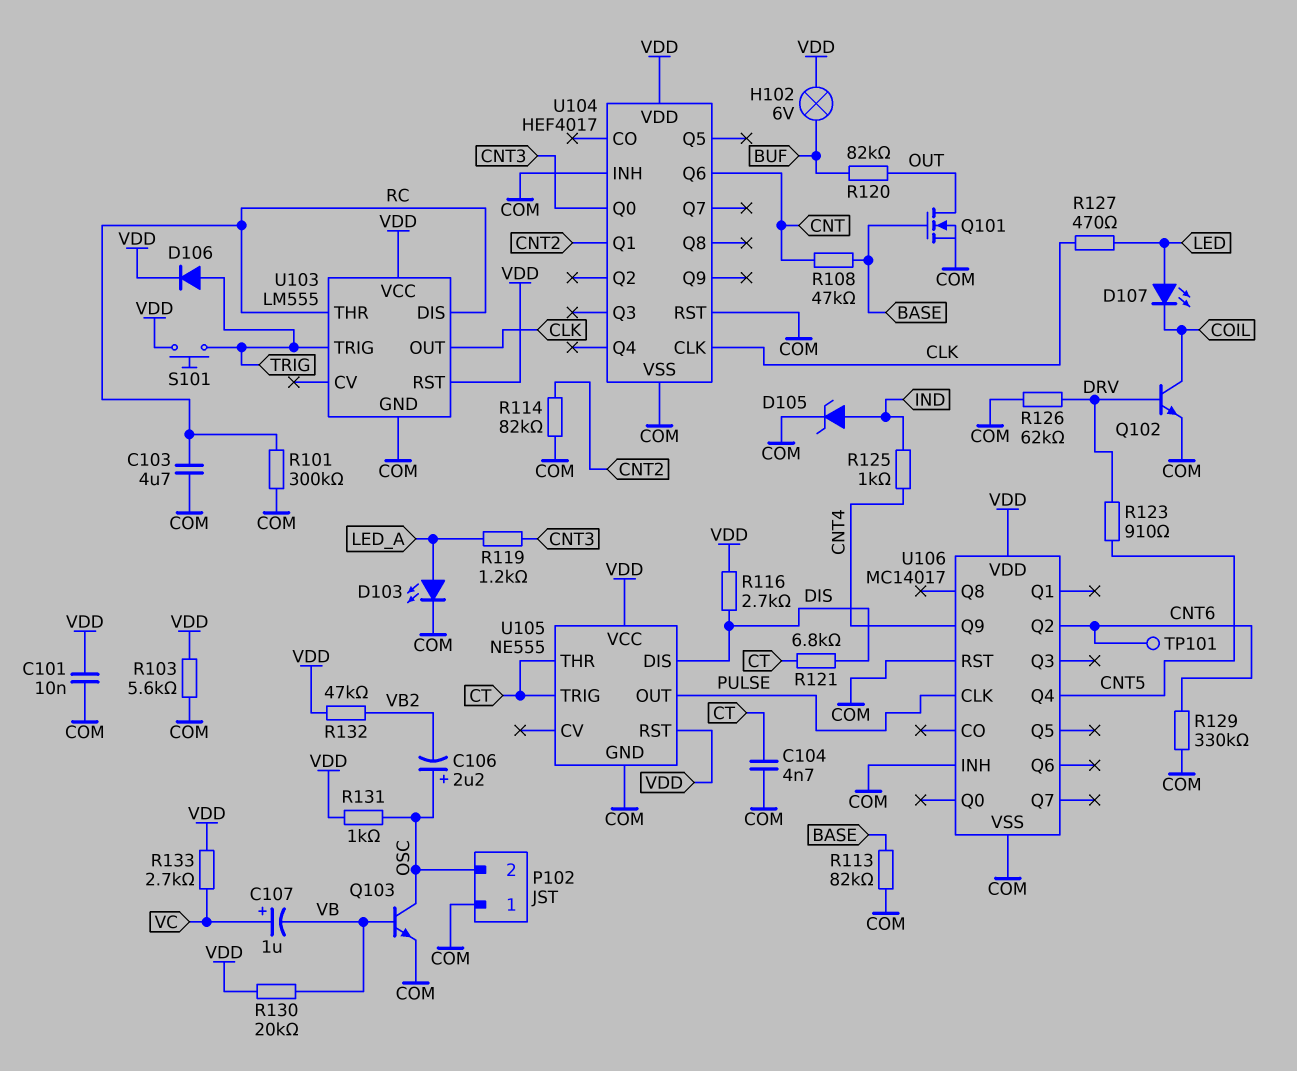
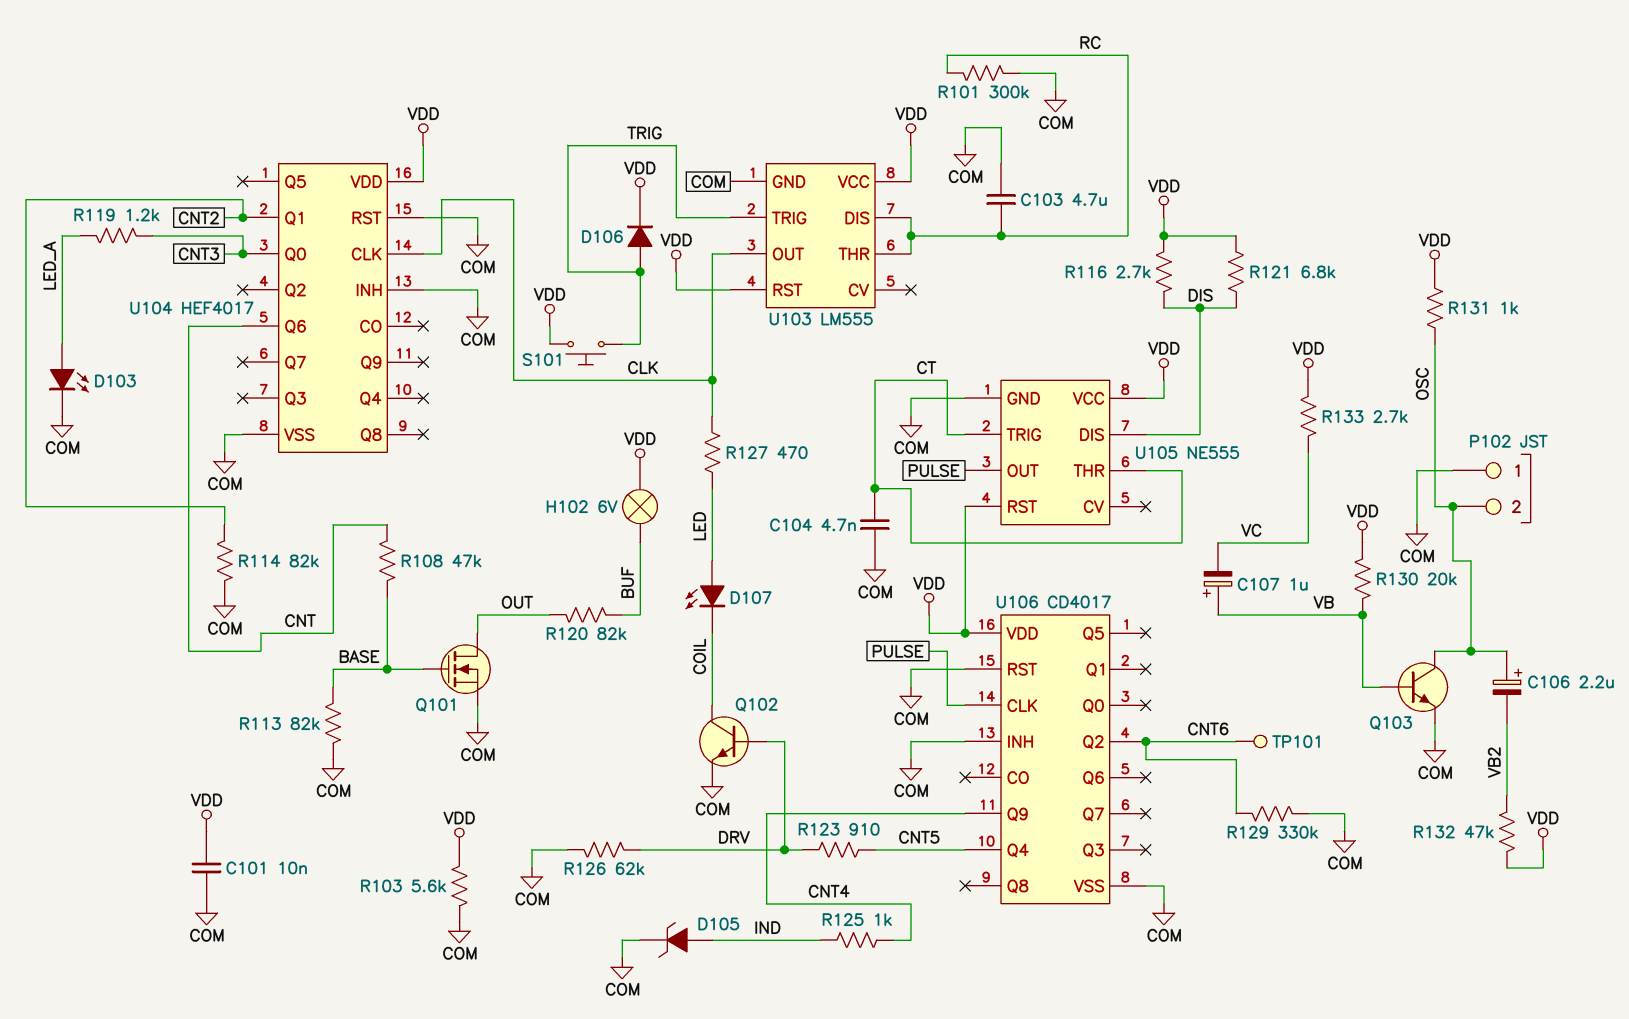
C107: 1uF (plus VC, minus VB) -> 1uF (plus VB, minus VC)
R121: 6.8k (CT, DIS) -> 6.8k (DIS, VDD)
U106: MC14017 -> CD4017

